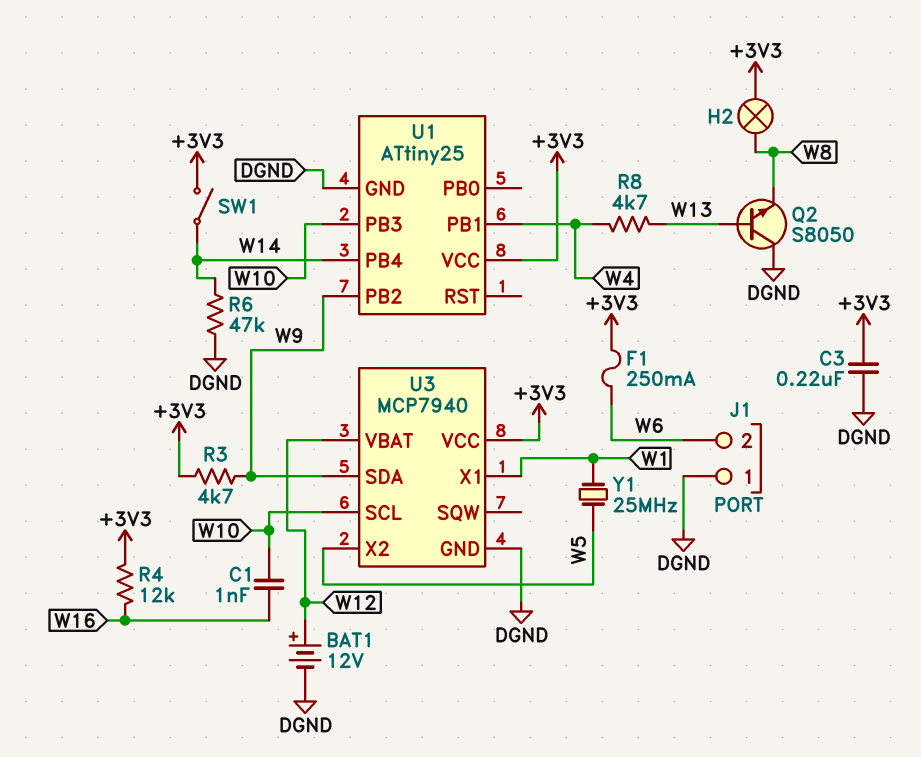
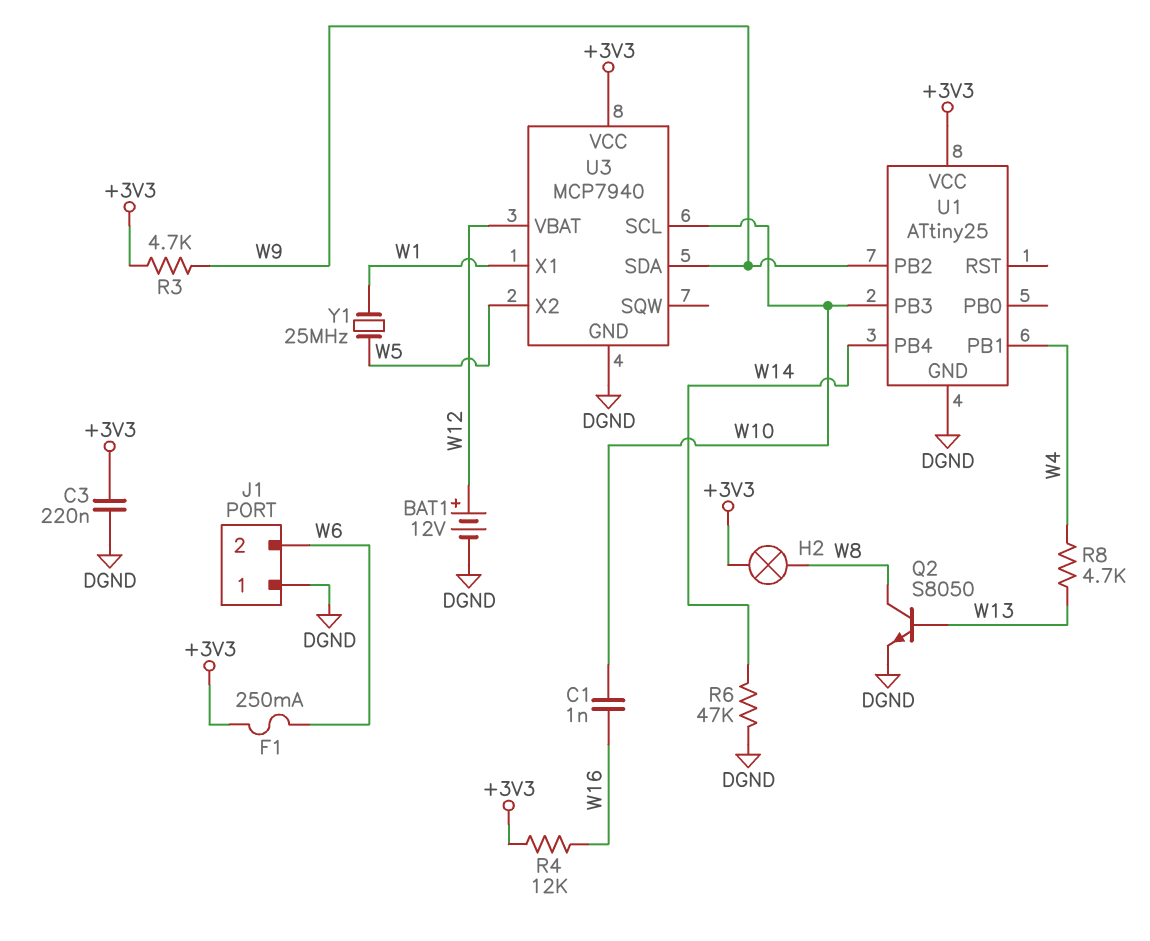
Q2: NPN S8050 (B W13, C DGND, E W8) -> NPN S8050 (B W13, C W8, E DGND)
SW1: switch (+3V3, W14) -> none

